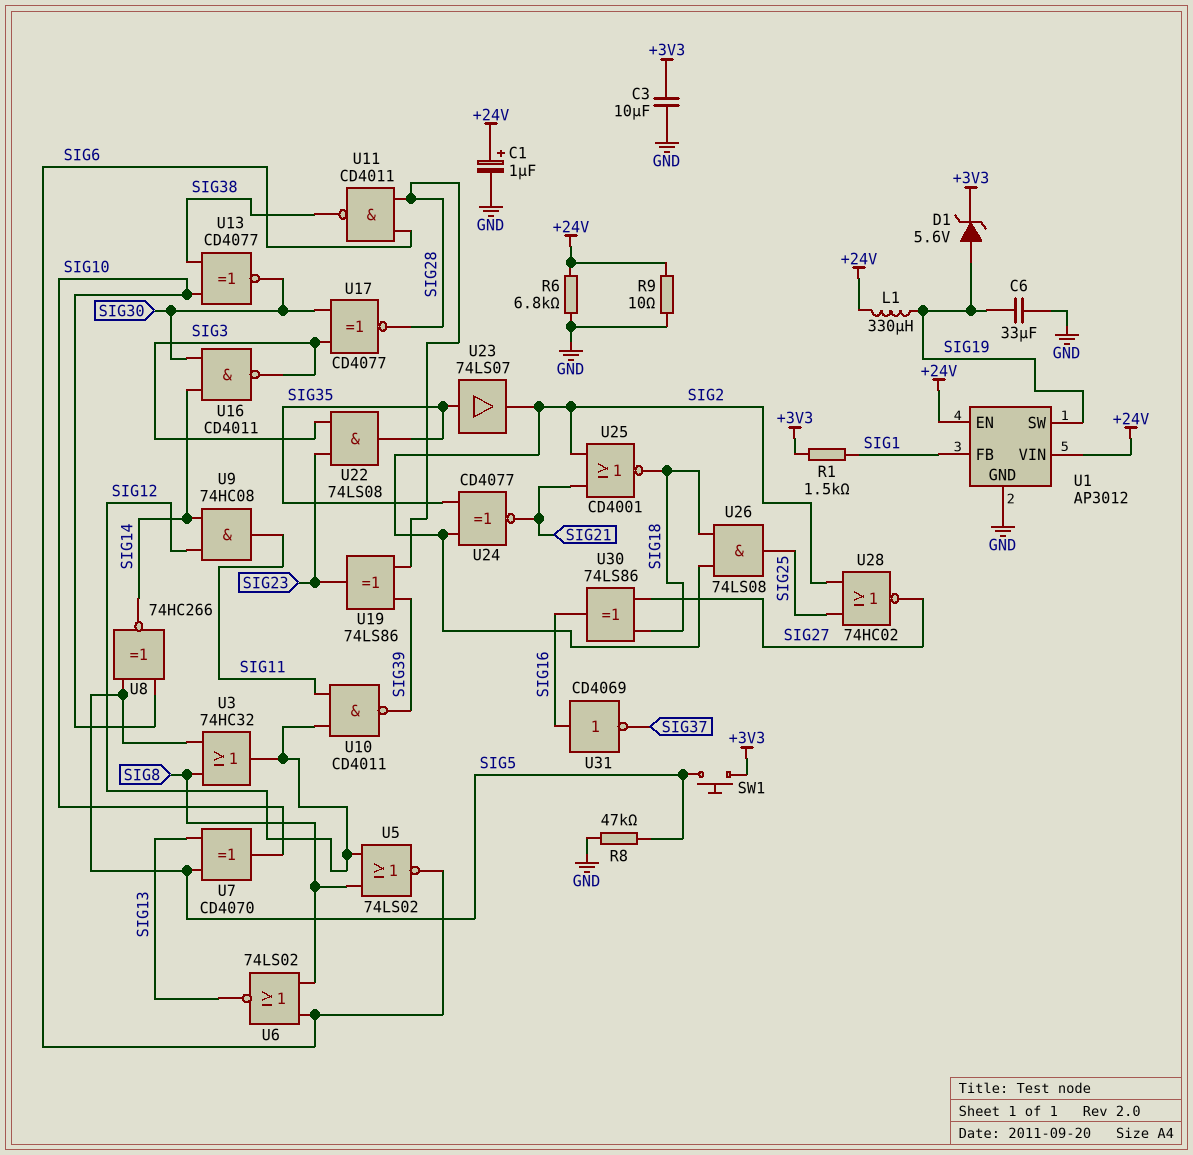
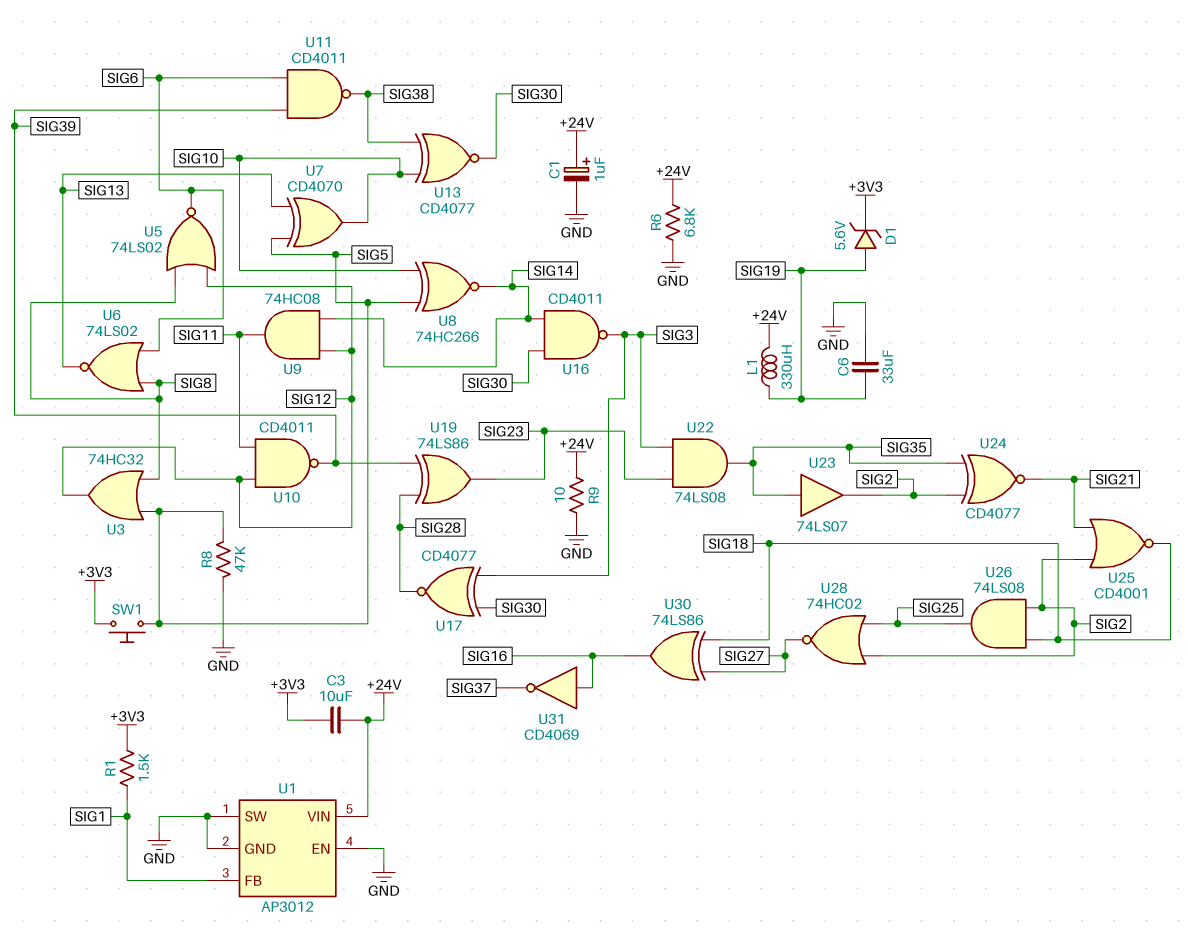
C3: 10uF (+3V3, GND) -> 10uF (+3V3, +24V)
U1 pin EN: +24V -> GND
U1 pin SW: SIG19 -> GND
U11: NAND CD4011 (in SIG6, in SIG28, out SIG38) -> NAND CD4011 (in SIG6, in SIG39, out SIG38)

